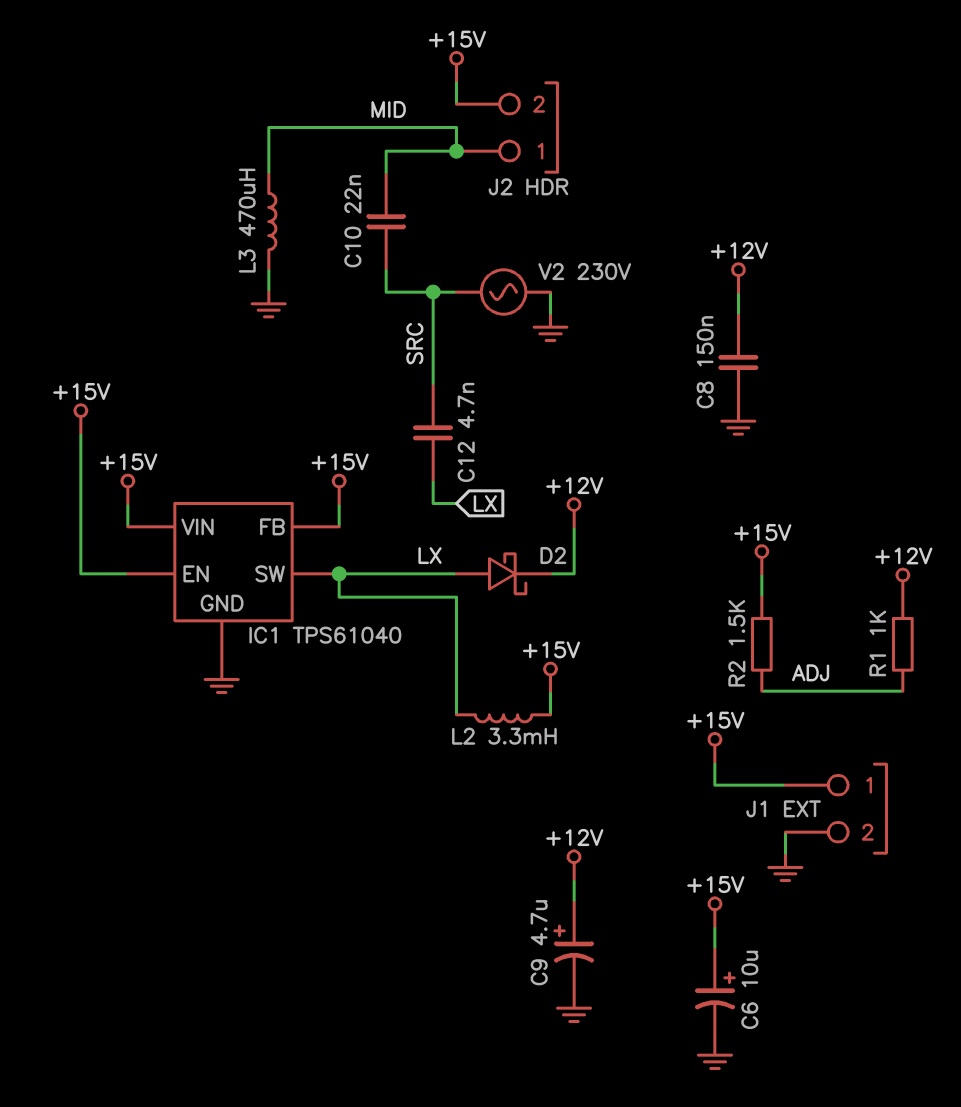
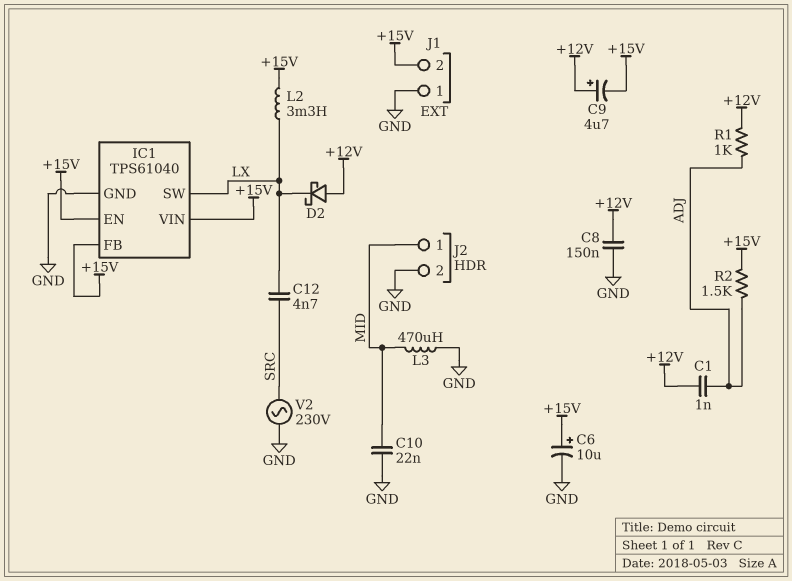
C1: none -> 1nF (+12V, ADJ)
C9: 4.7uF (plus +12V, minus GND) -> 4.7uF (plus +12V, minus +15V)
C10: 22nF (MID, SRC) -> 22nF (GND, MID)
D2: schottky (A LX, K +12V) -> schottky (A +12V, K LX)
J1 pin 1: +15V -> GND
J1 pin 2: GND -> +15V
J2 pin 2: +15V -> GND

